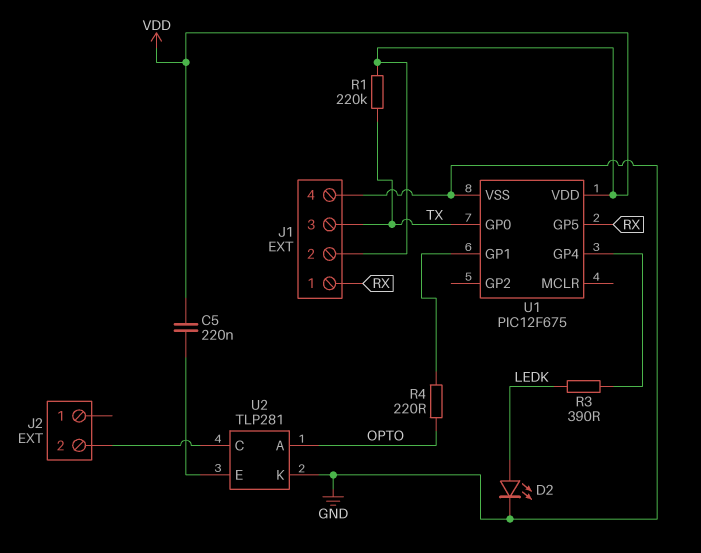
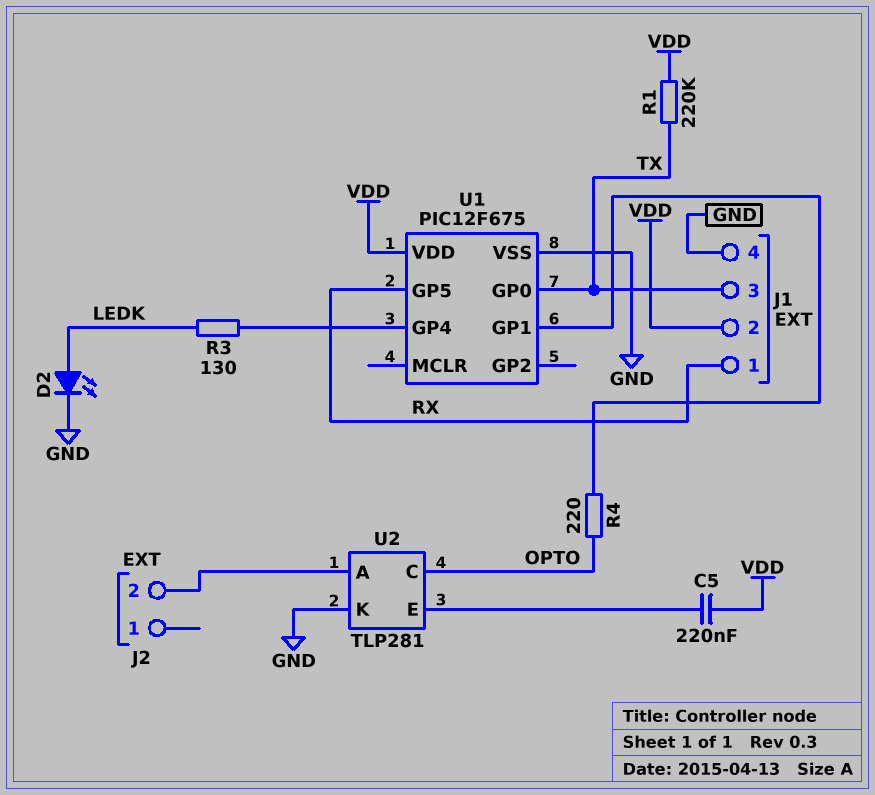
R3: 390 (LEDK, U1/GP4) -> 130 (LEDK, U1/GP4)
U2 pin A: OPTO -> J2/2
U2 pin C: J2/2 -> OPTO

